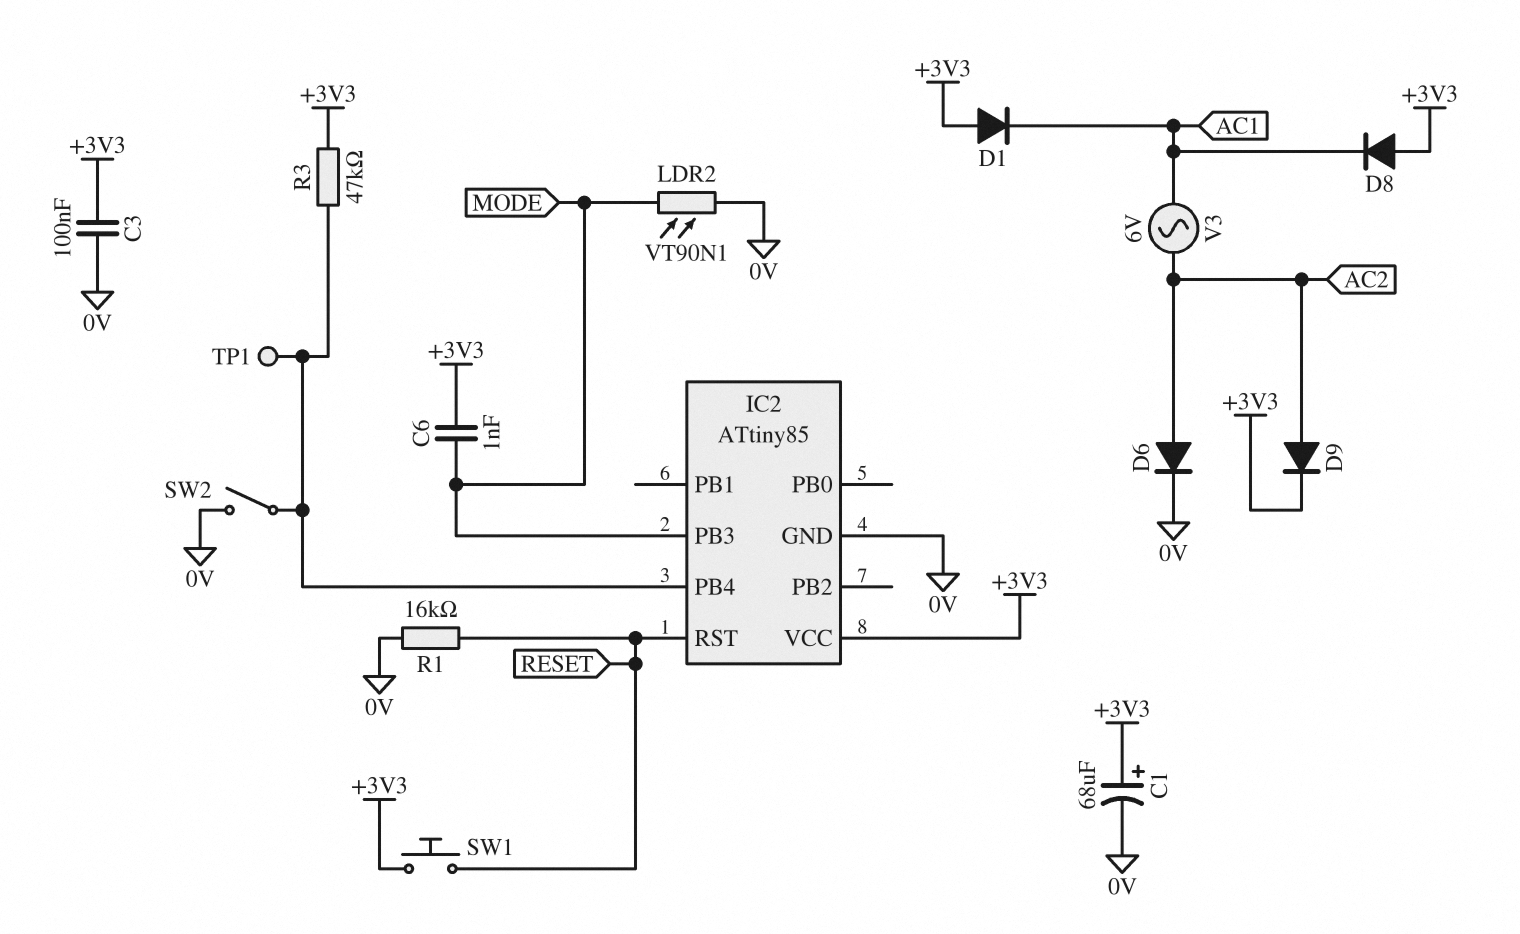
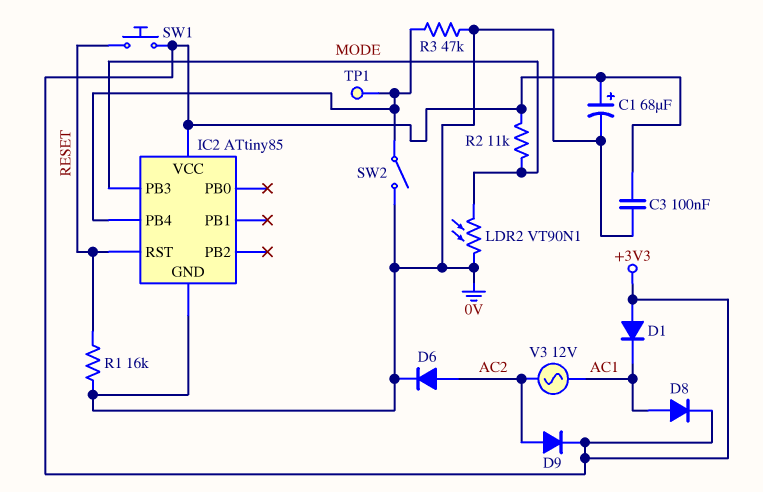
C6: 1nF (+3V3, MODE) -> none
D8: diode (A +3V3, K AC1) -> diode (A AC1, K +3V3)
R2: none -> 11k (+3V3, MODE)
R3: 47k (+3V3, IC2/PB4) -> 47k (0V, IC2/PB4)
V3: AC 6V (AC1, AC2) -> AC 12V (AC1, AC2)

